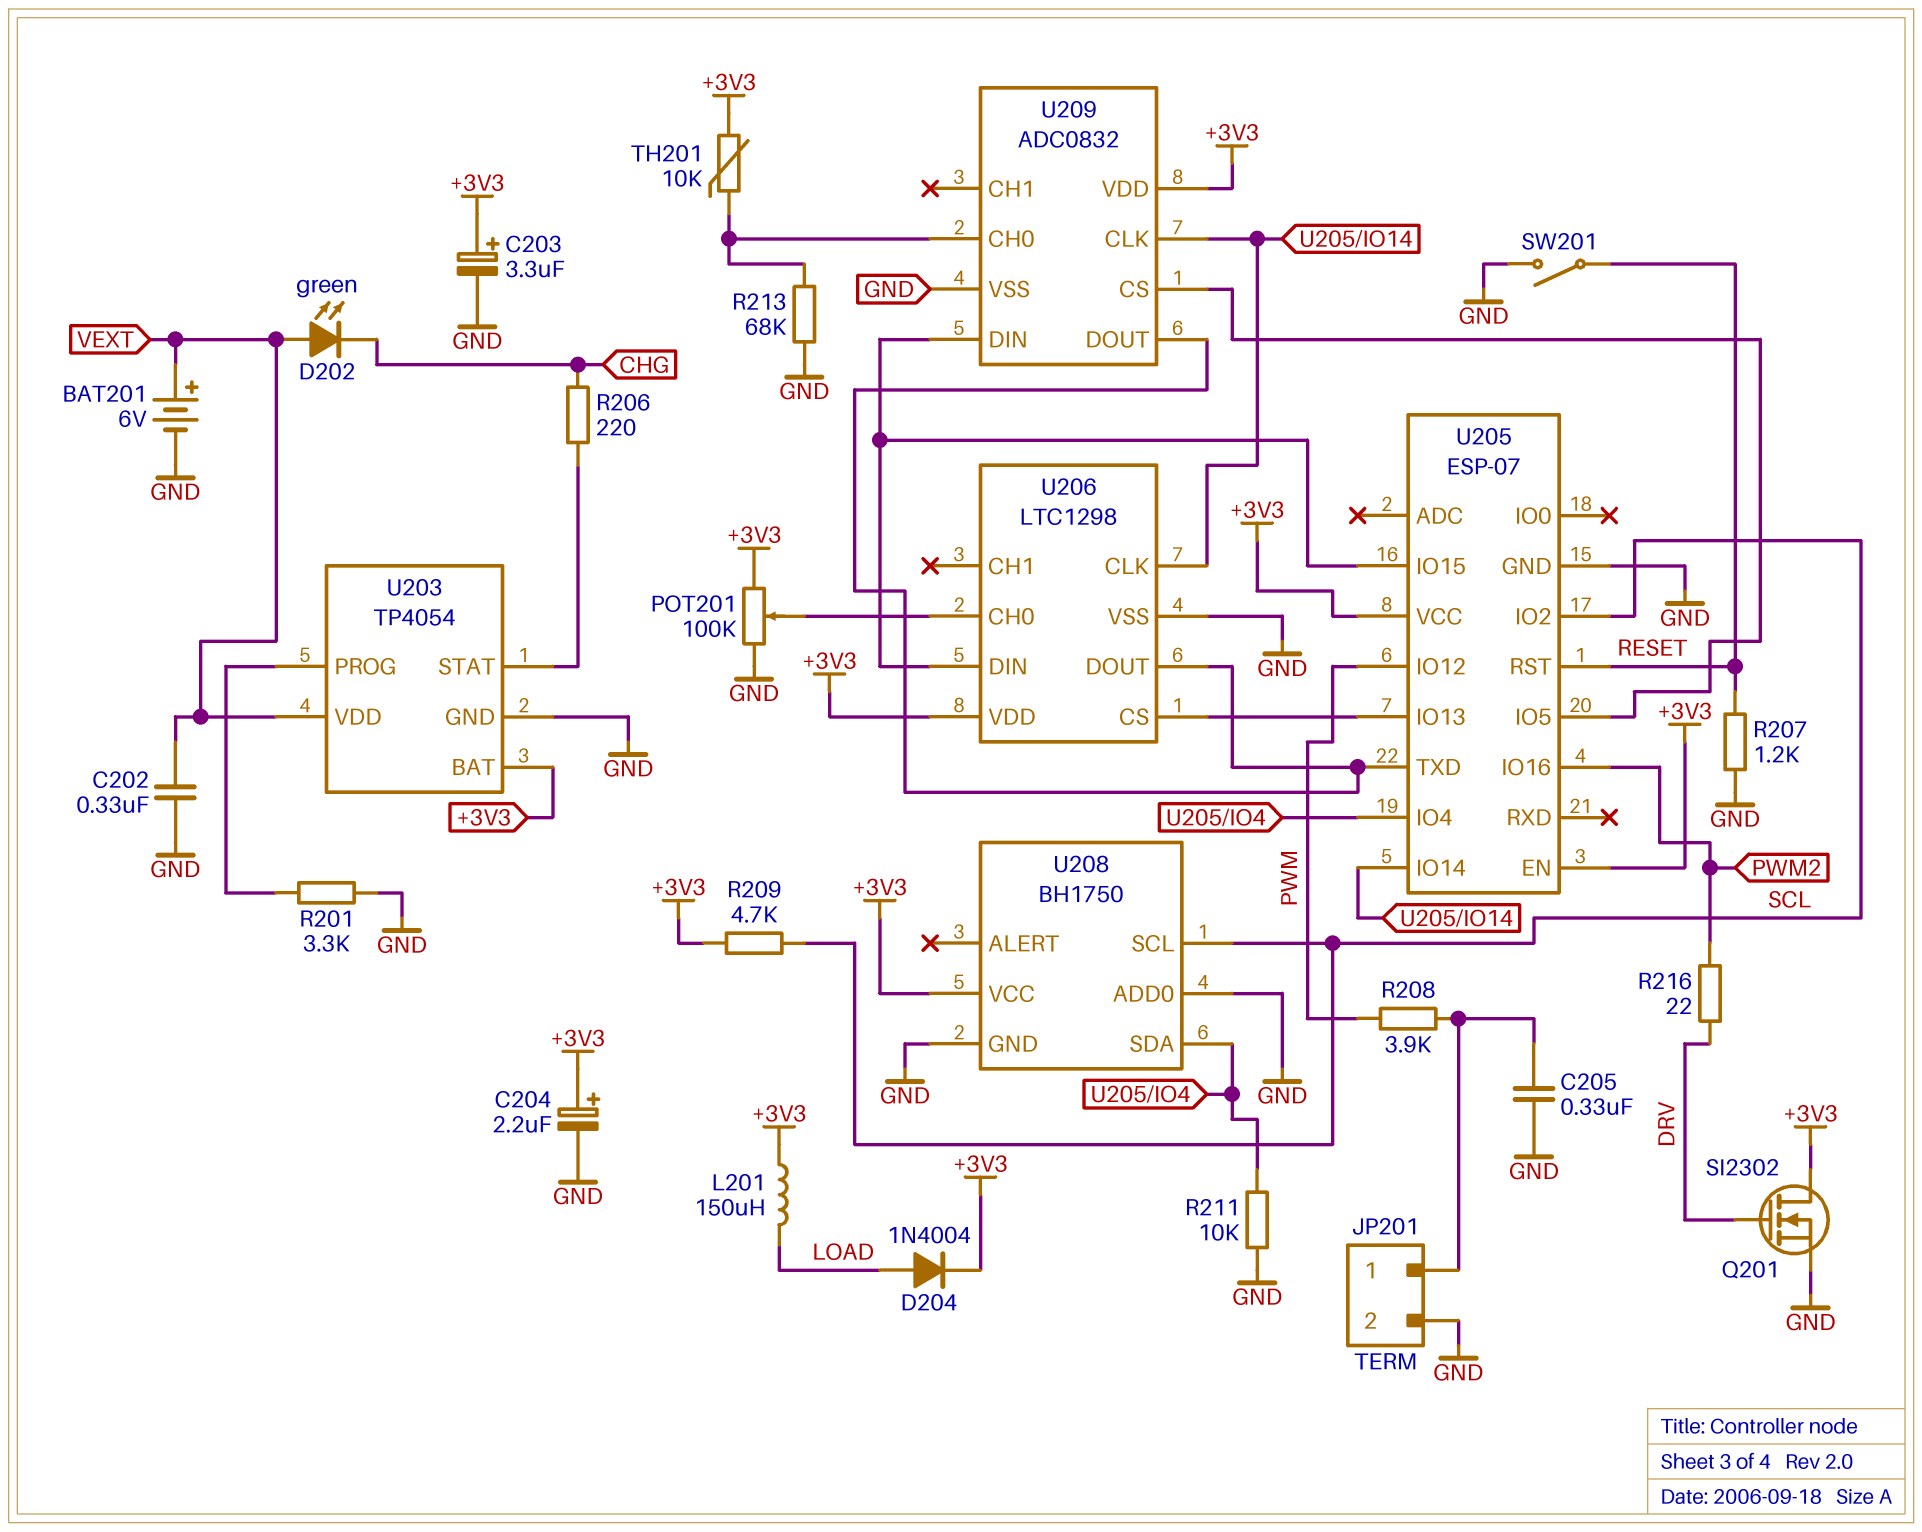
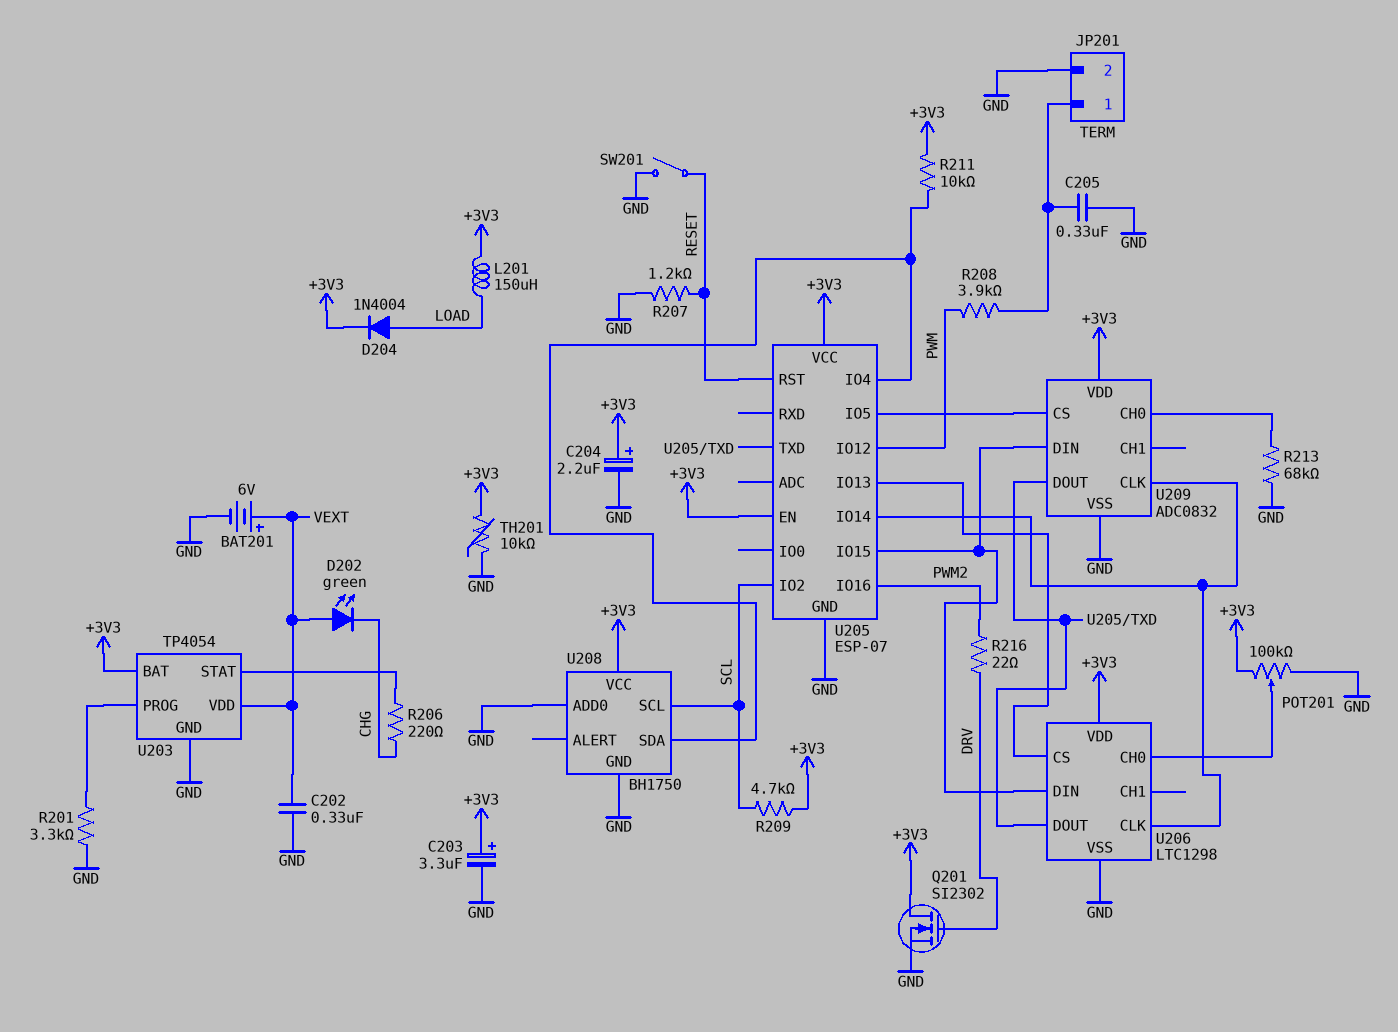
R211: 10k (GND, U205/IO4) -> 10k (+3V3, U205/IO4)
TH201: 10k (+3V3, U209/CH0) -> 10k (+3V3, GND)

